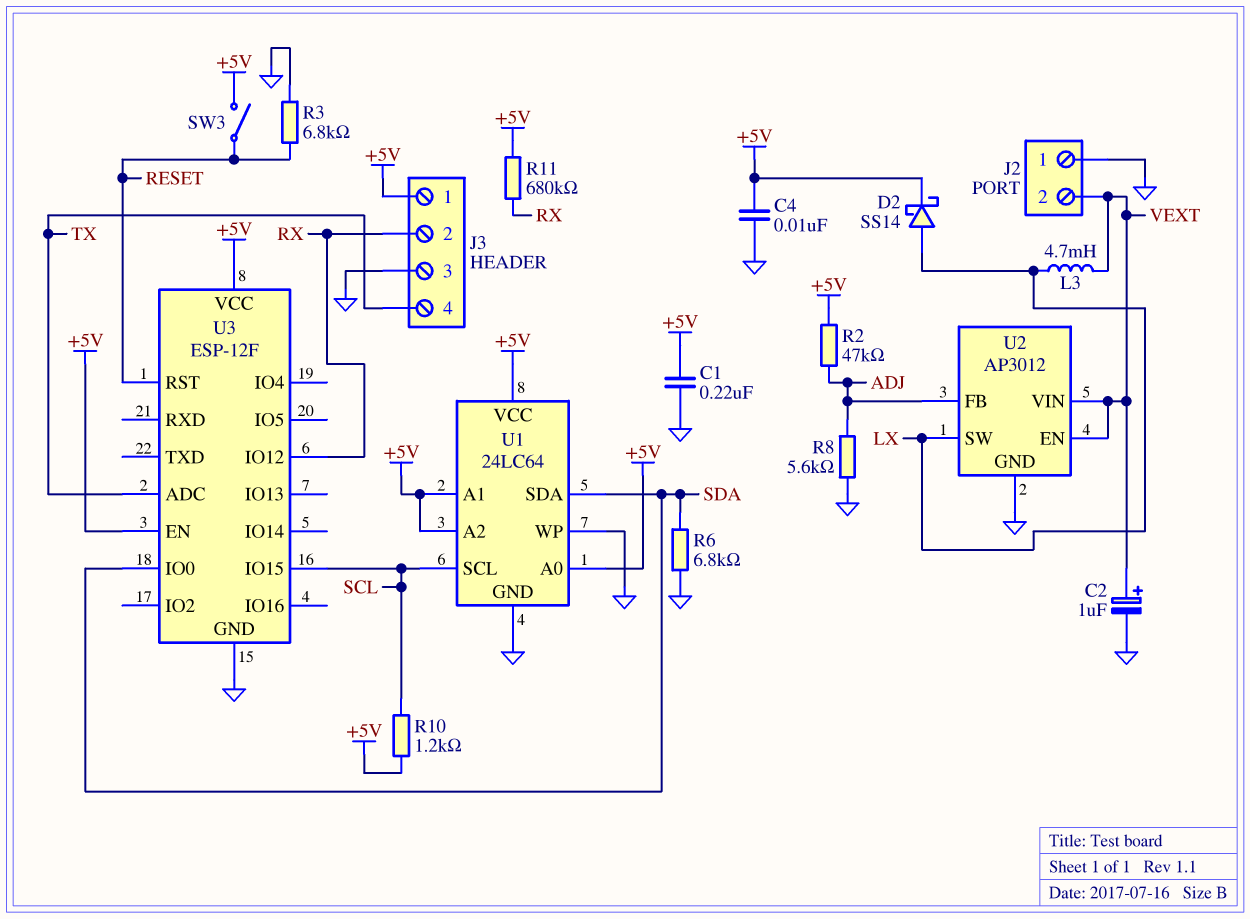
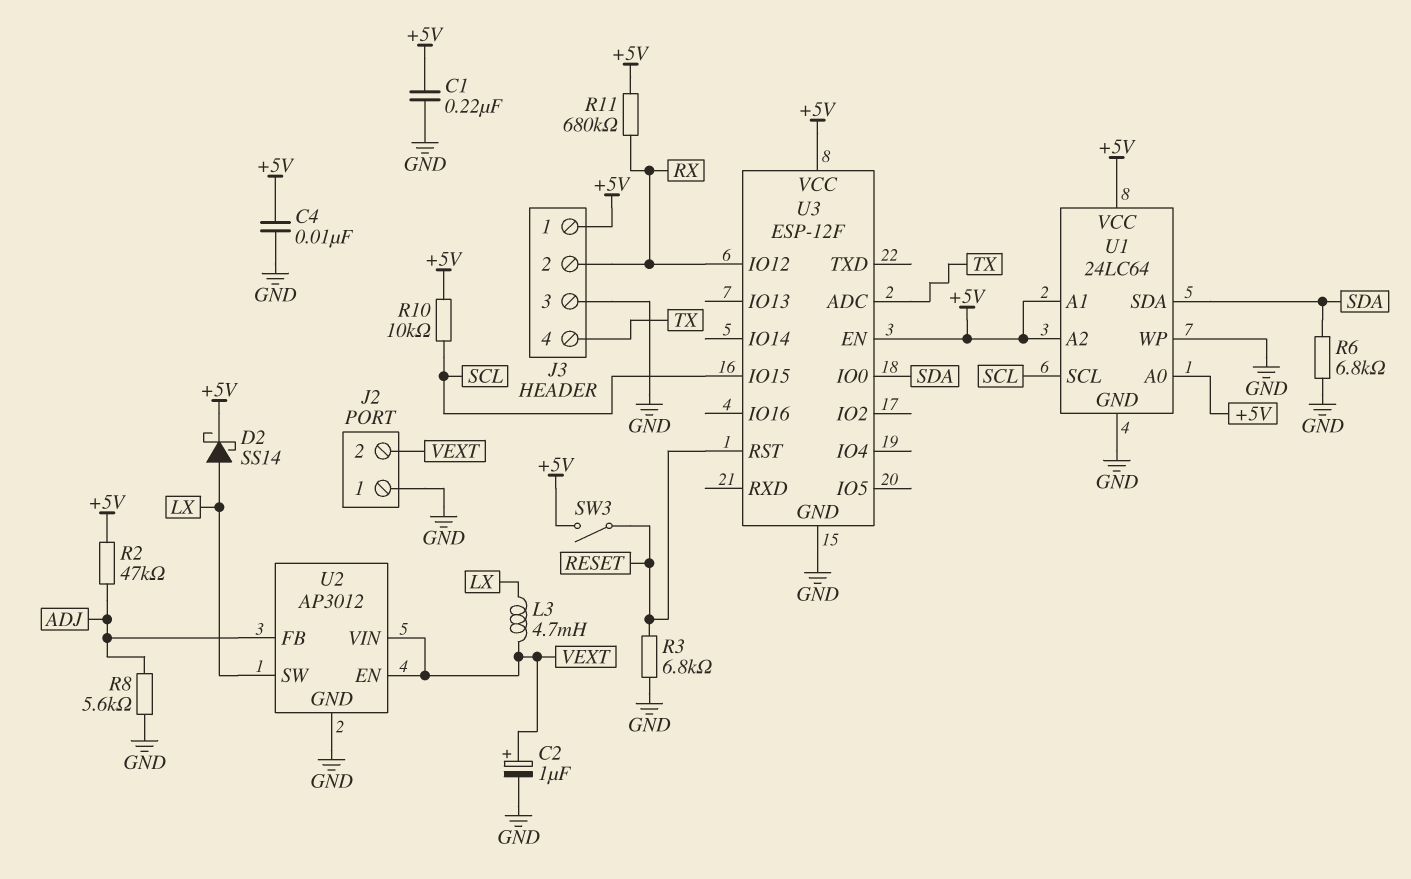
R10: 1.2k (+5V, SCL) -> 10k (+5V, SCL)

